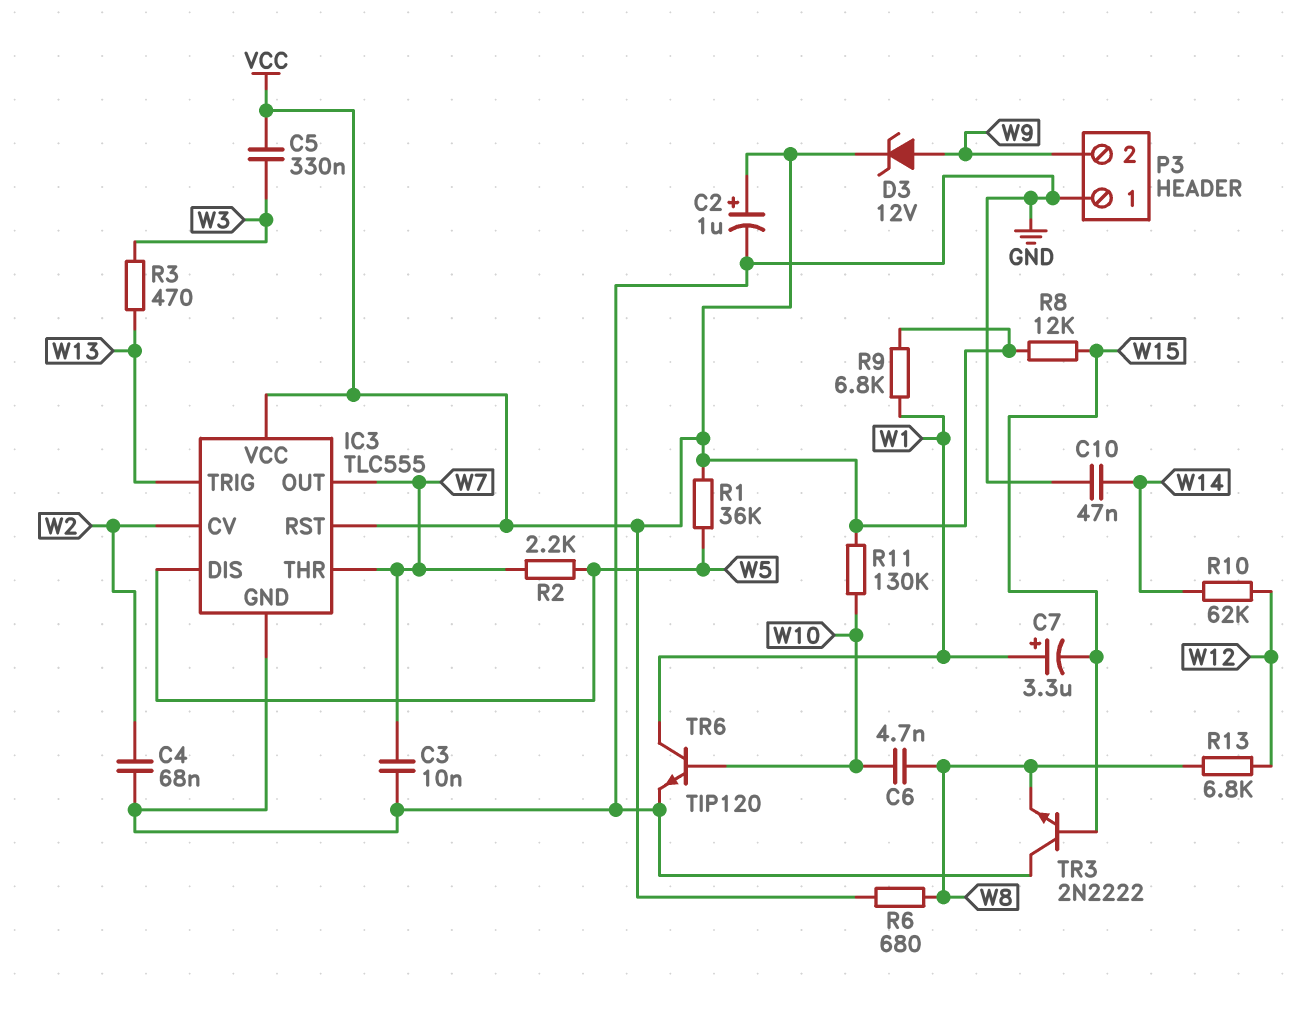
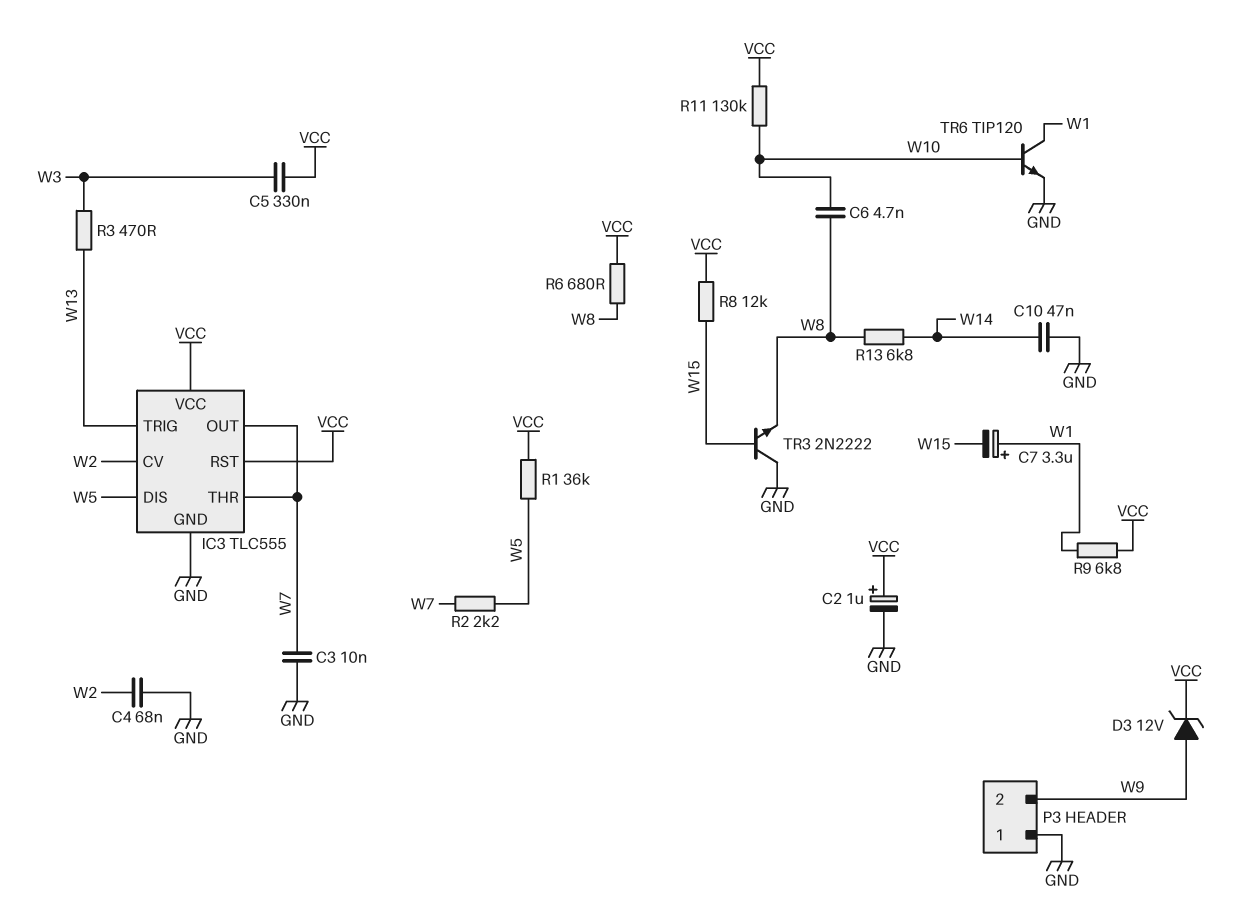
R10: 62k (W12, W14) -> none
R13: 6.8k (W8, W12) -> 6.8k (W8, W14)

